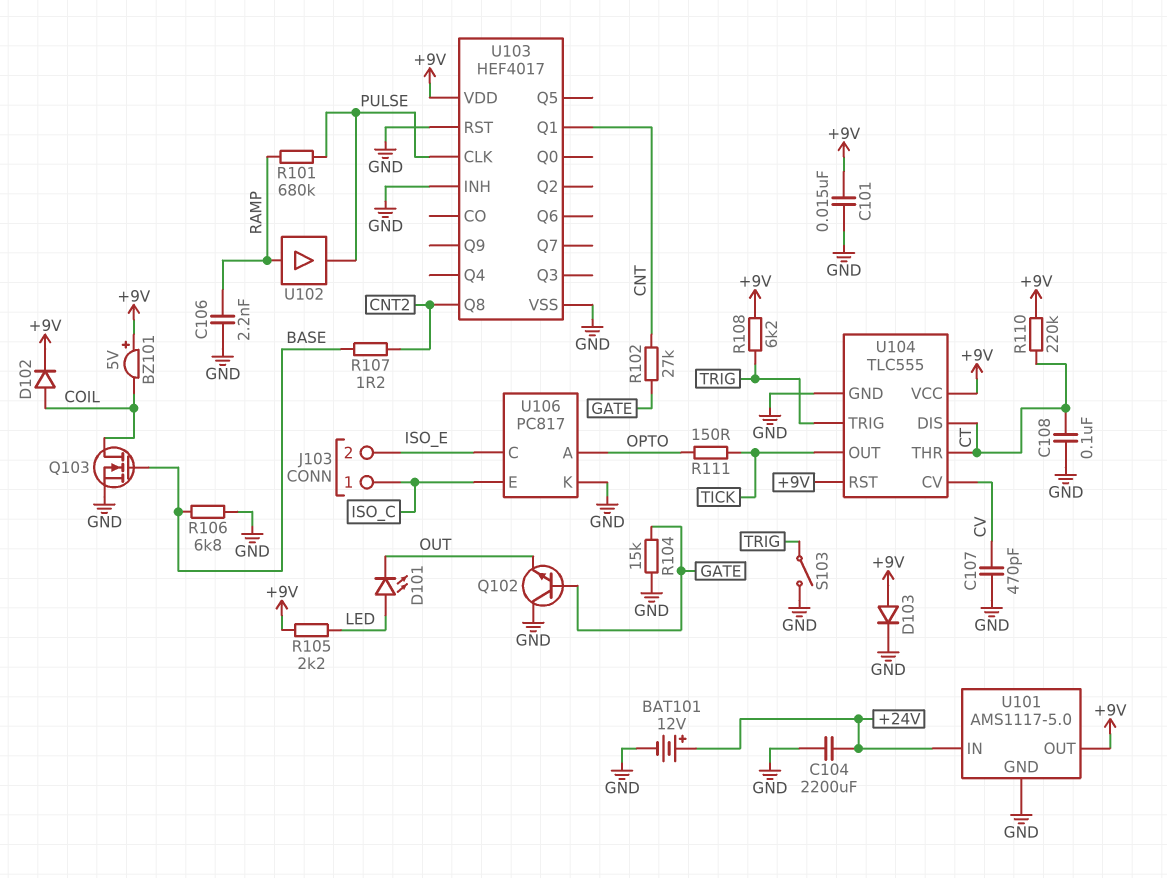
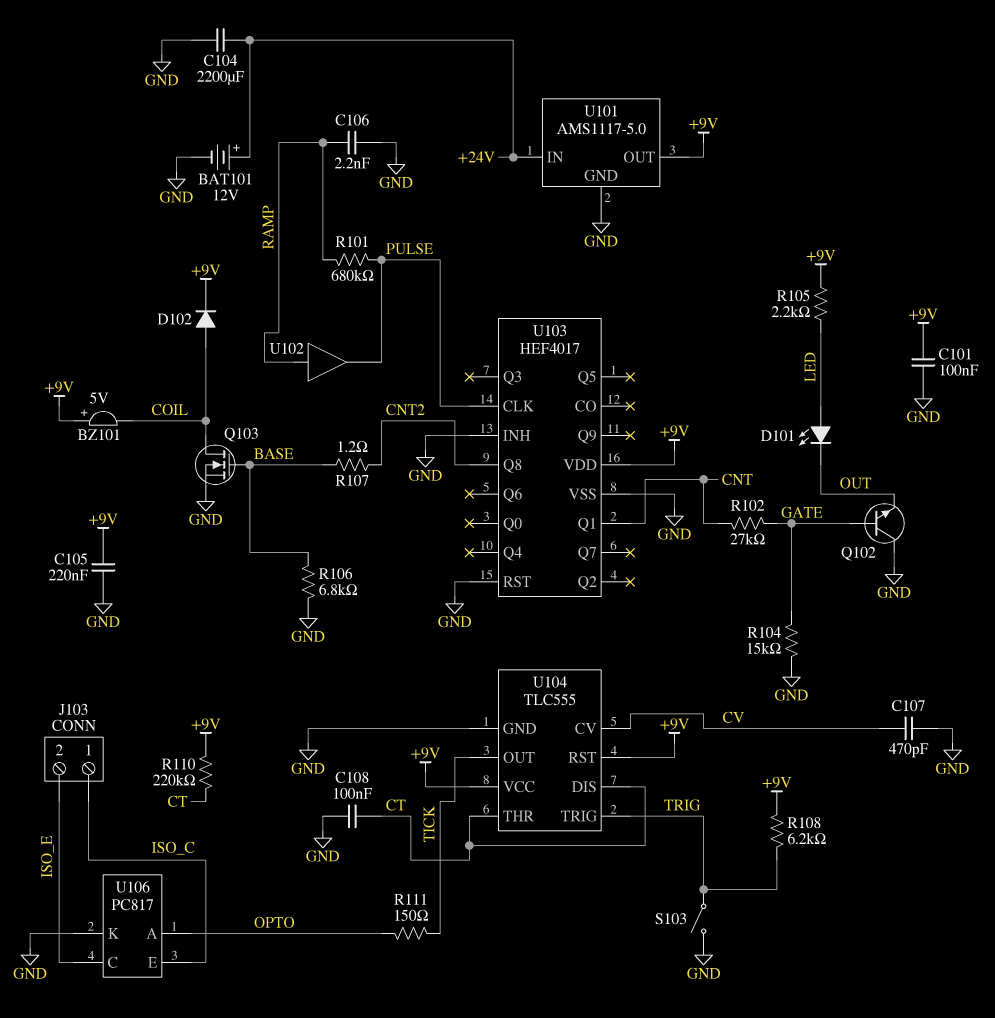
C101: 15nF (+9V, GND) -> 100nF (+9V, GND)
C105: none -> 220nF (+9V, GND)
D103: diode (A +9V, K GND) -> none

